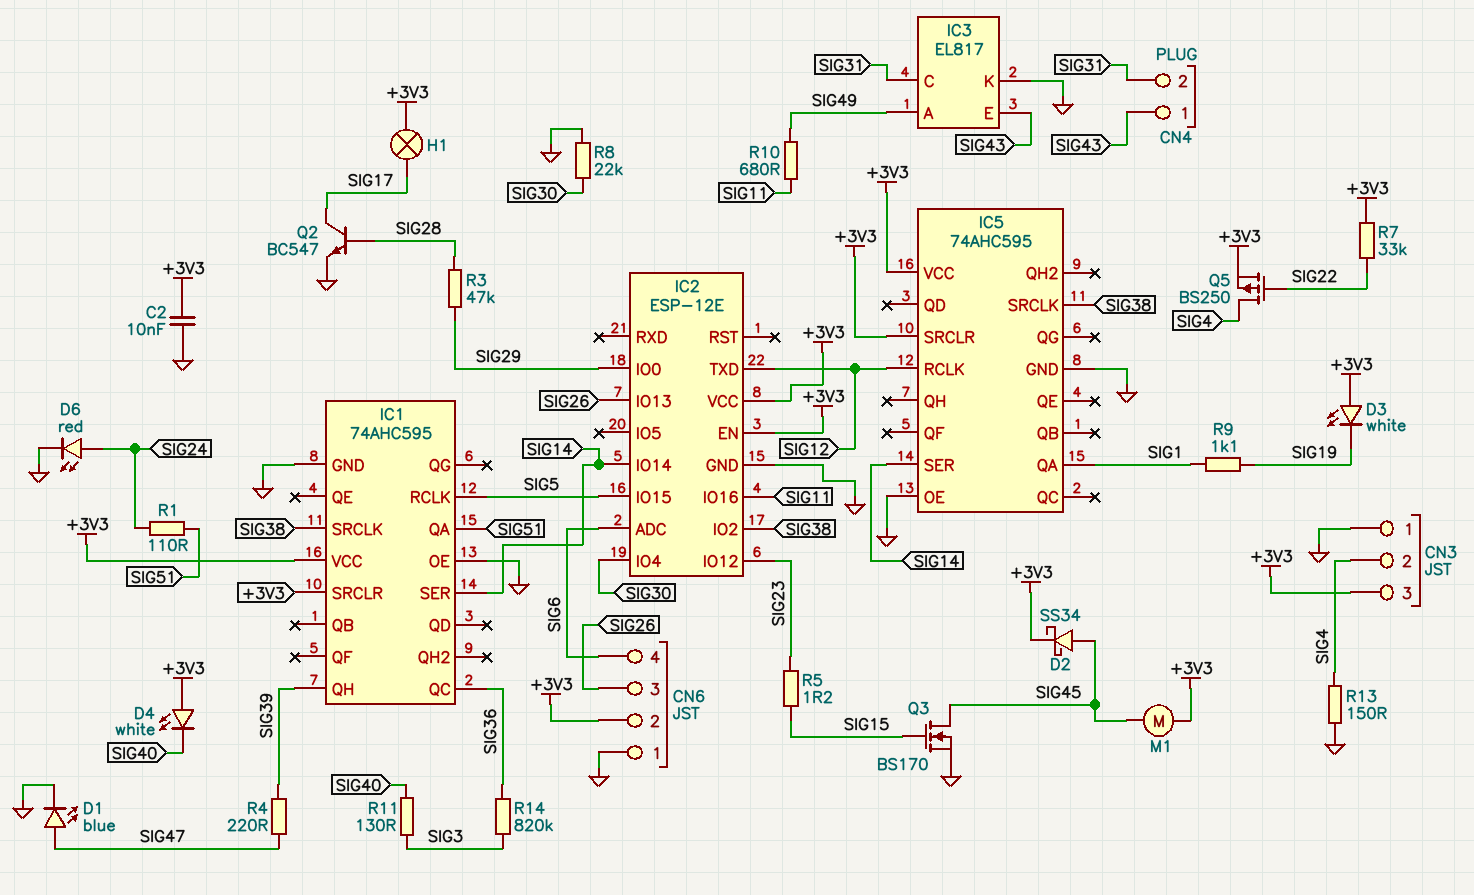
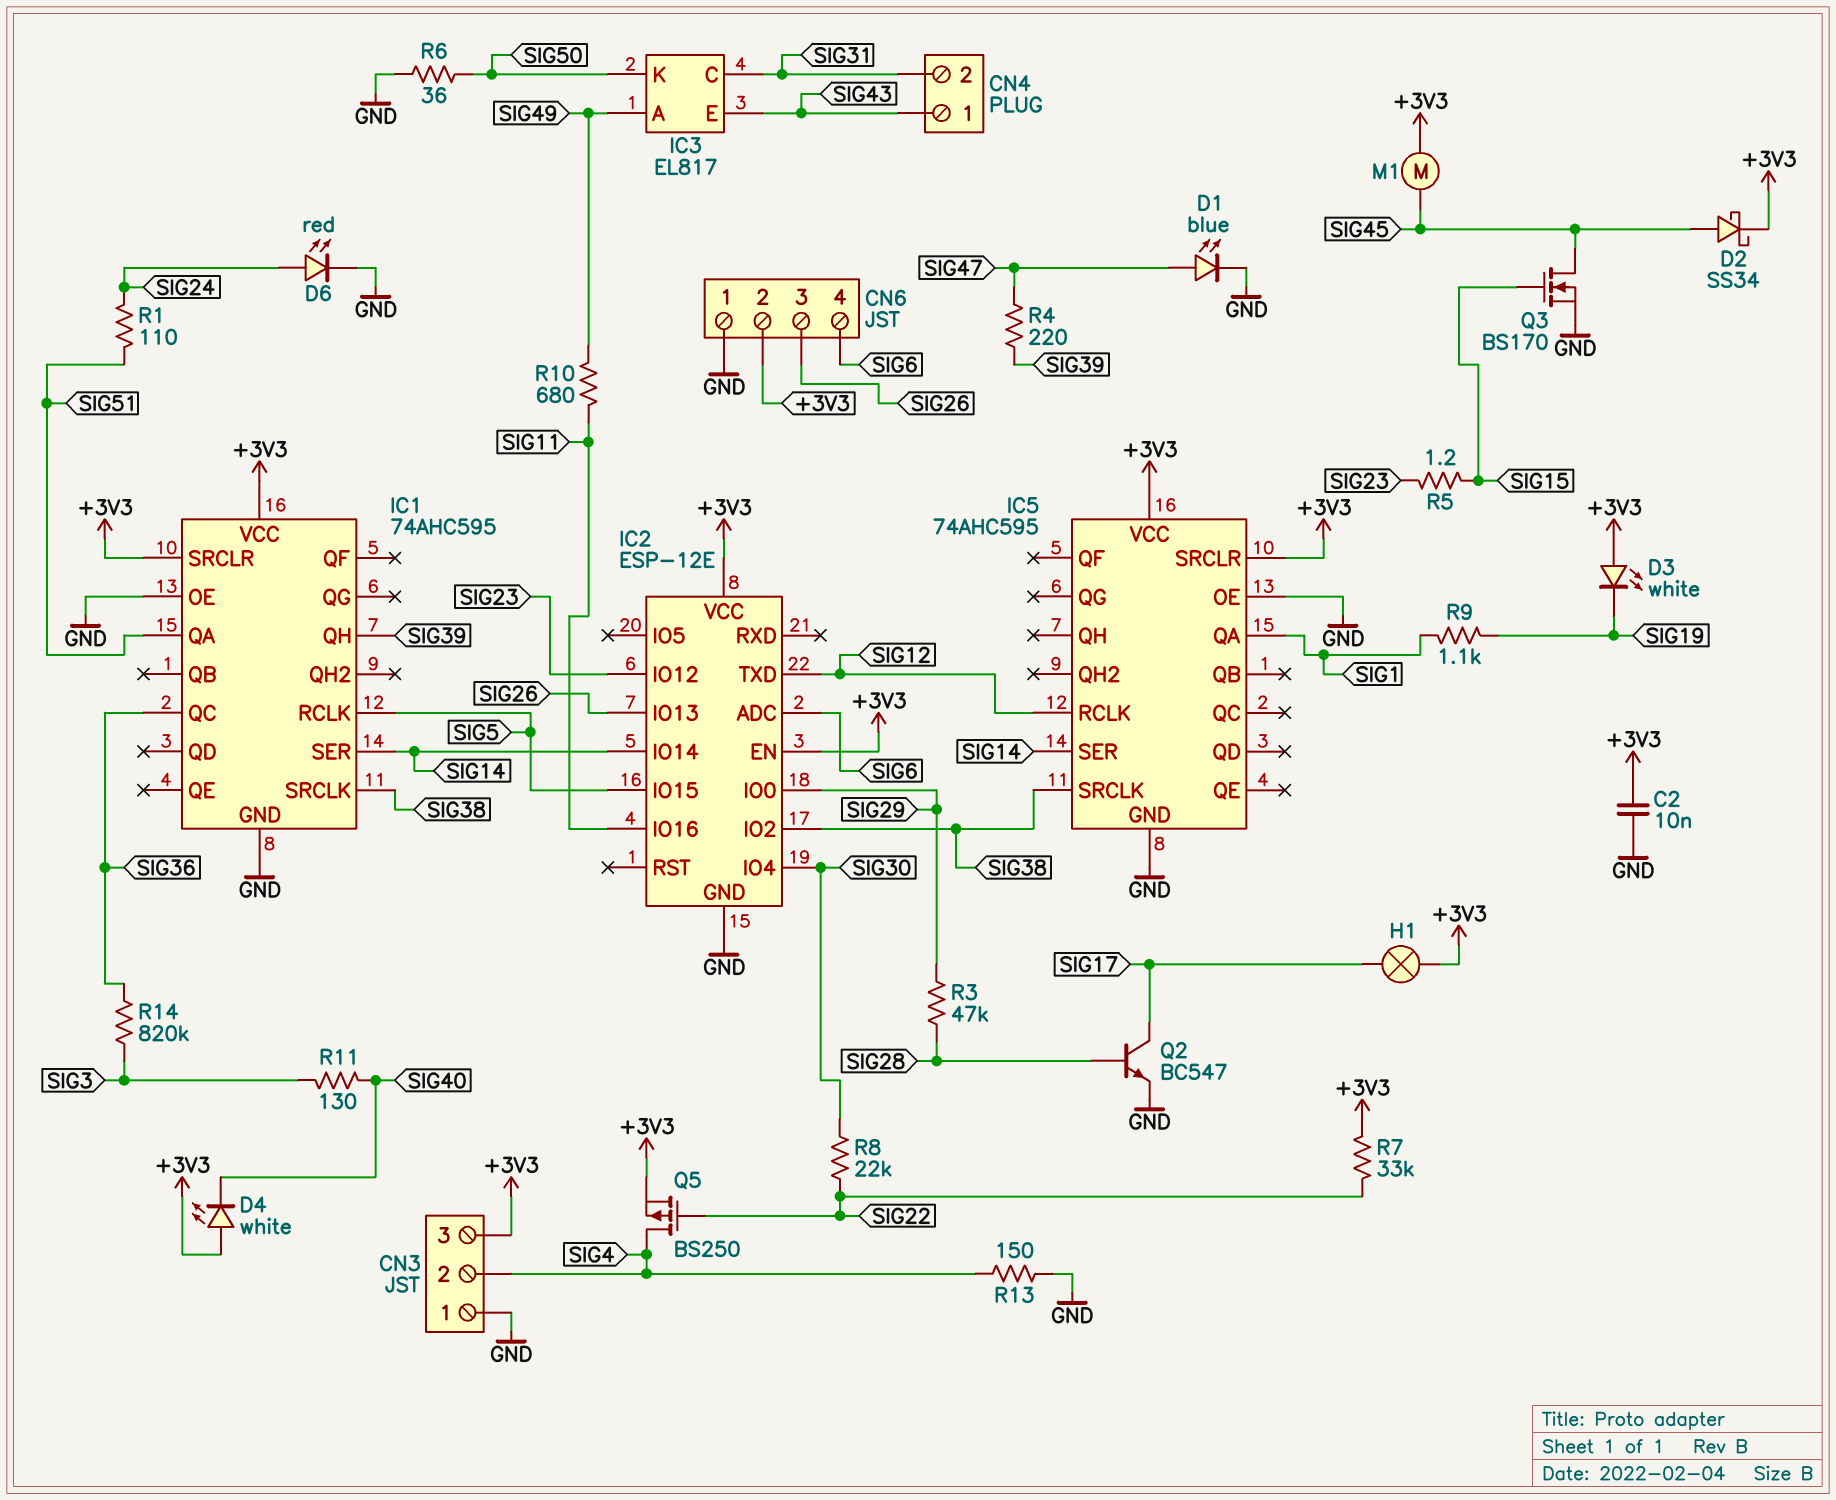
IC3 pin K: GND -> SIG50
R6: none -> 36 (GND, SIG50)
R8: 22k (GND, SIG30) -> 22k (SIG22, SIG30)

